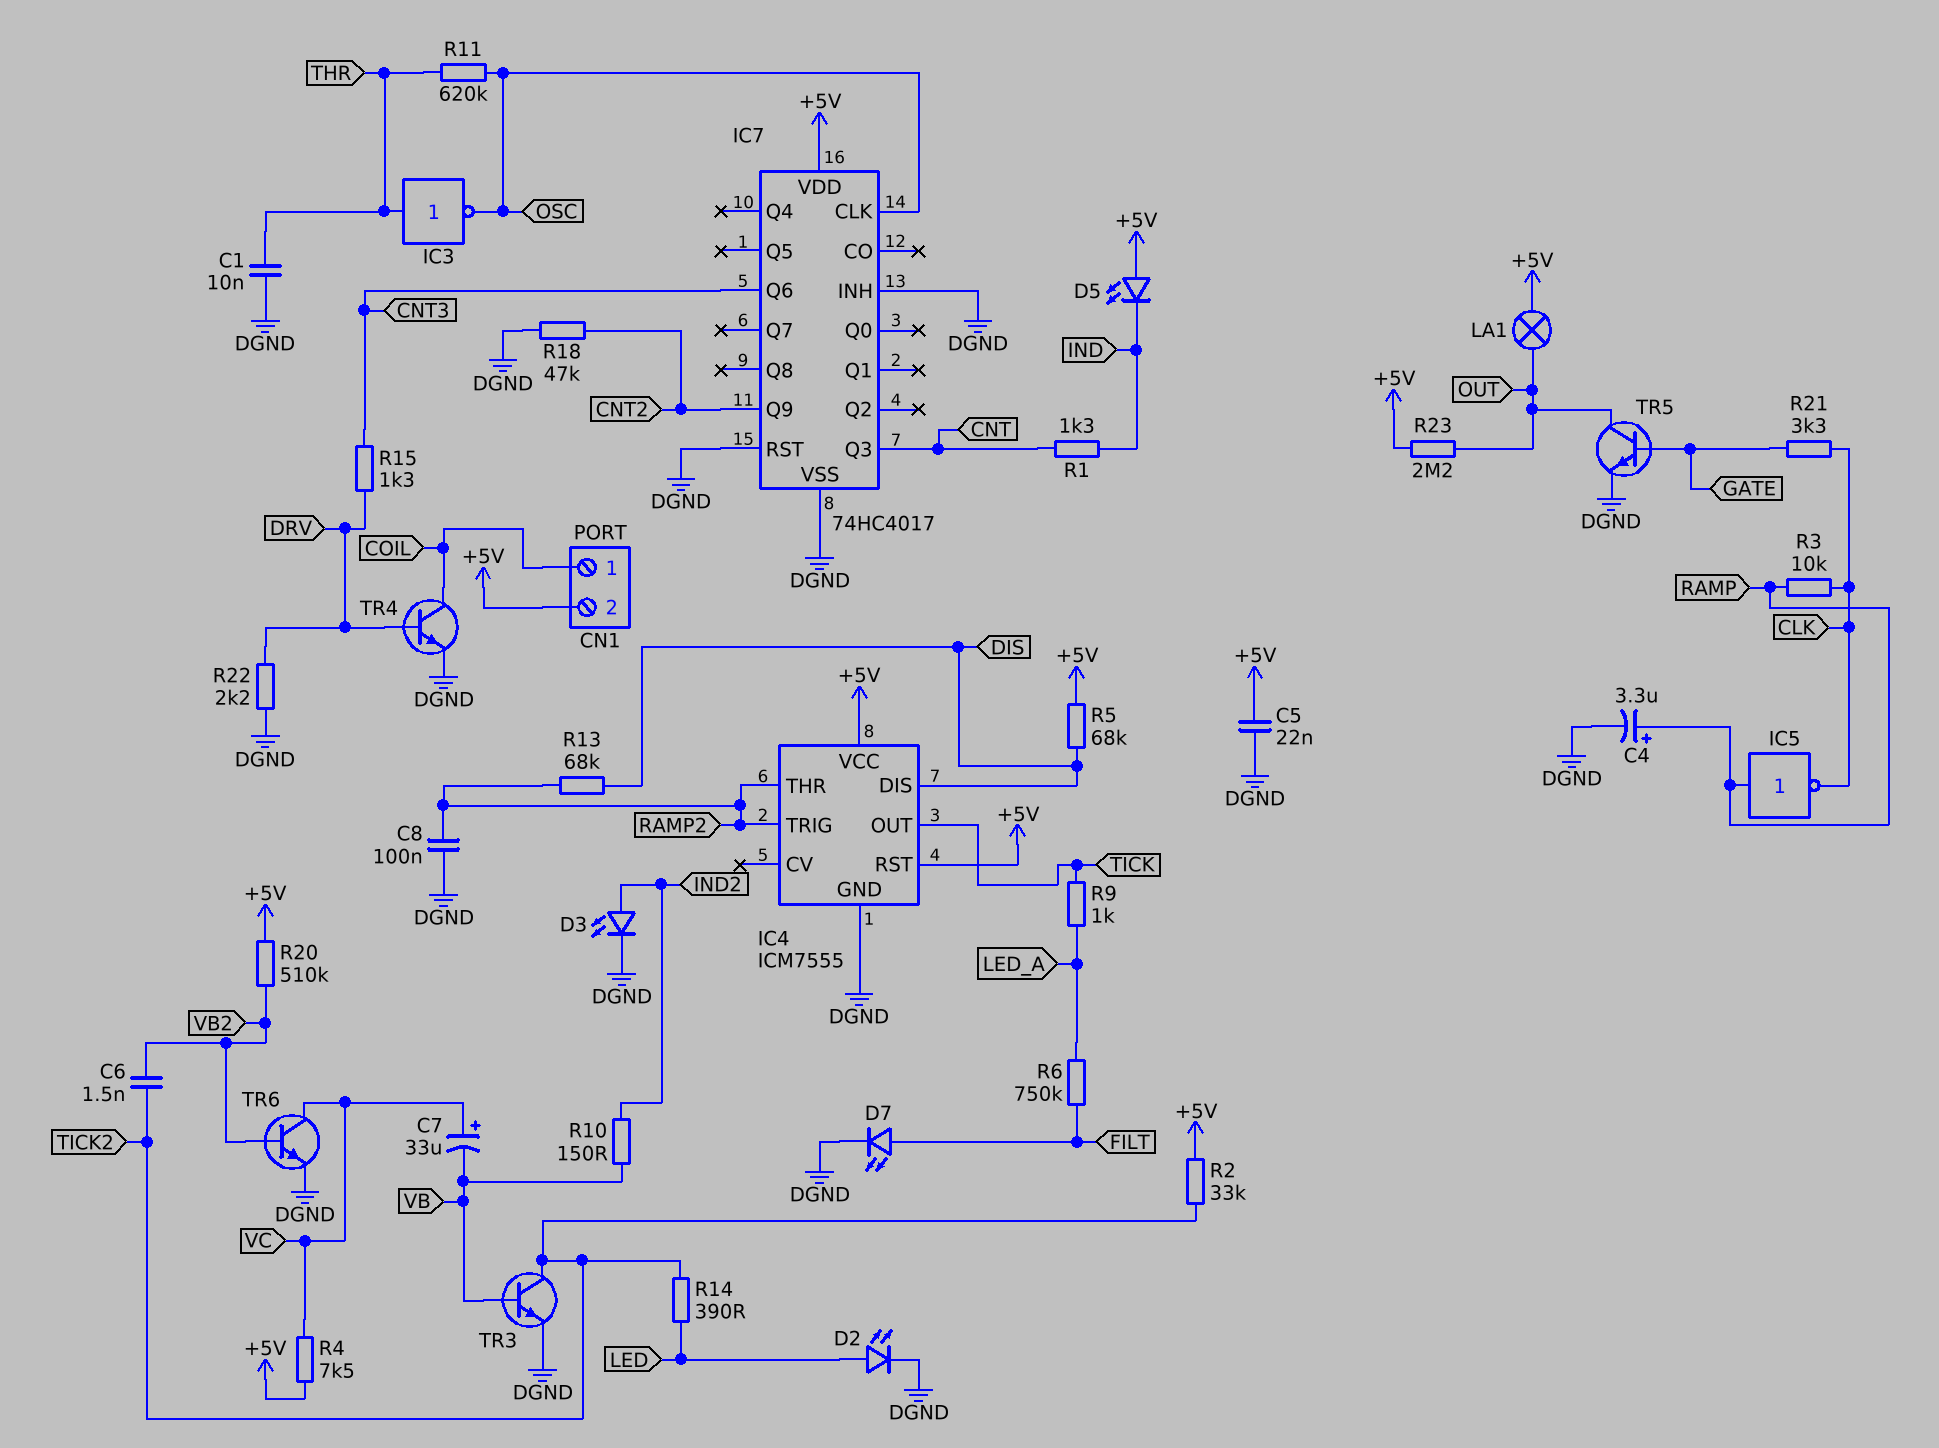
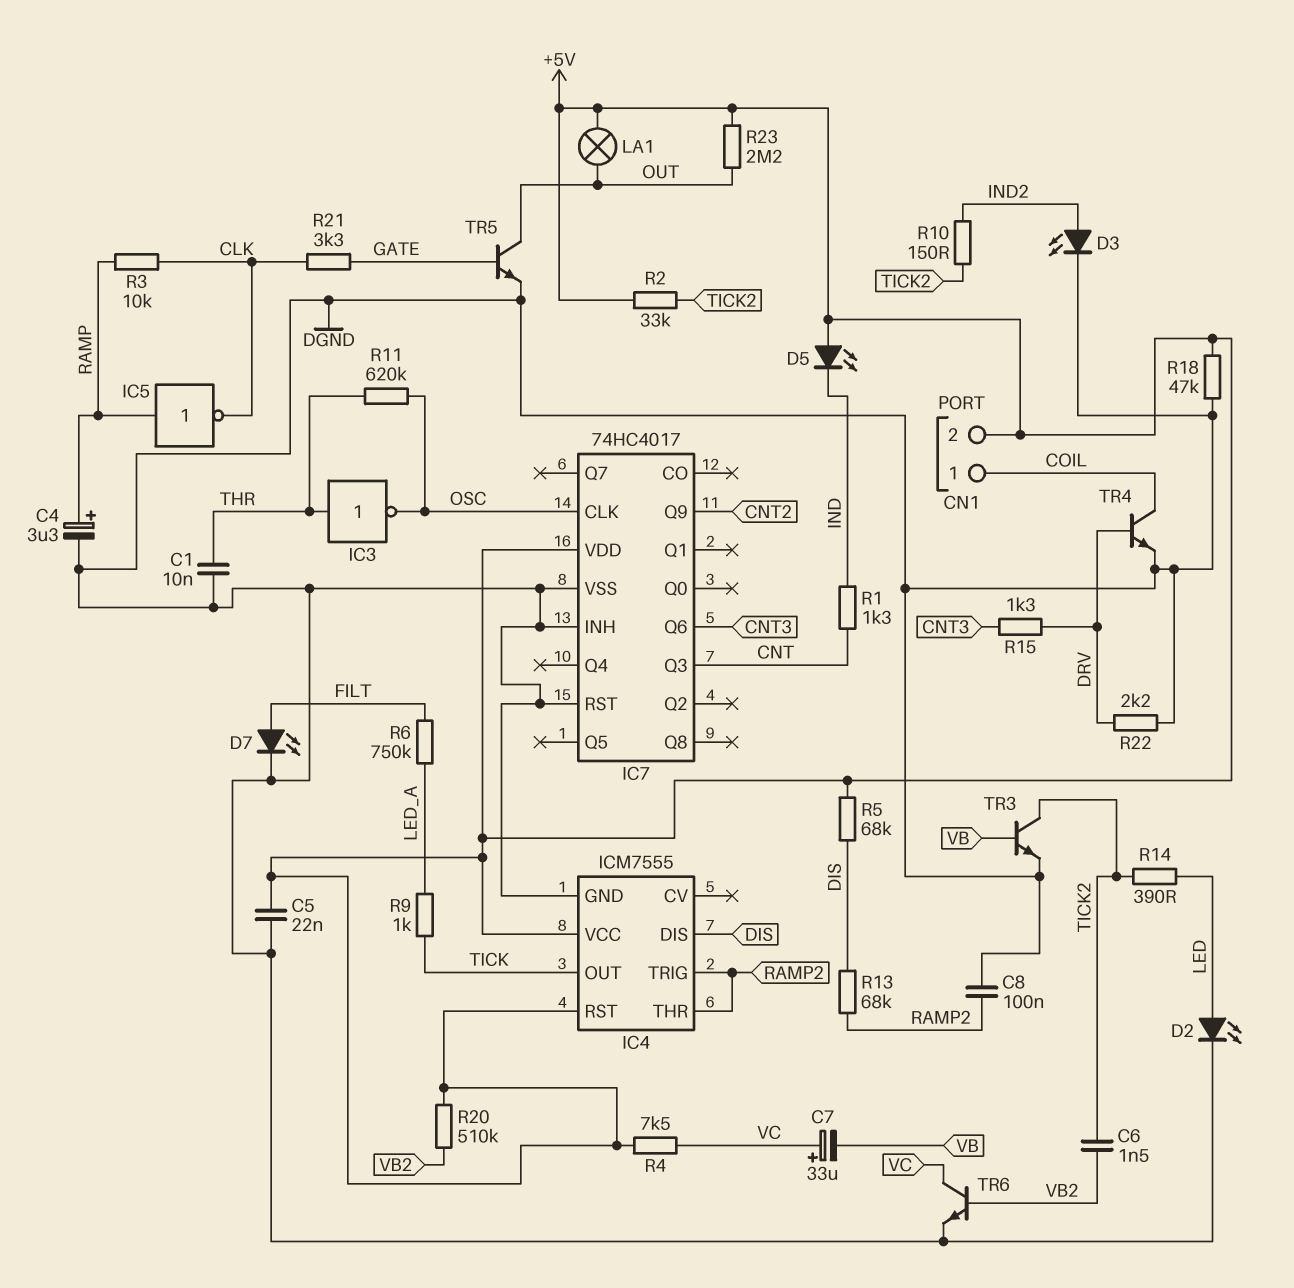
R10: 150 (IND2, VB) -> 150 (IND2, TICK2)
R18: 47k (CNT2, DGND) -> 47k (+5V, DGND)

